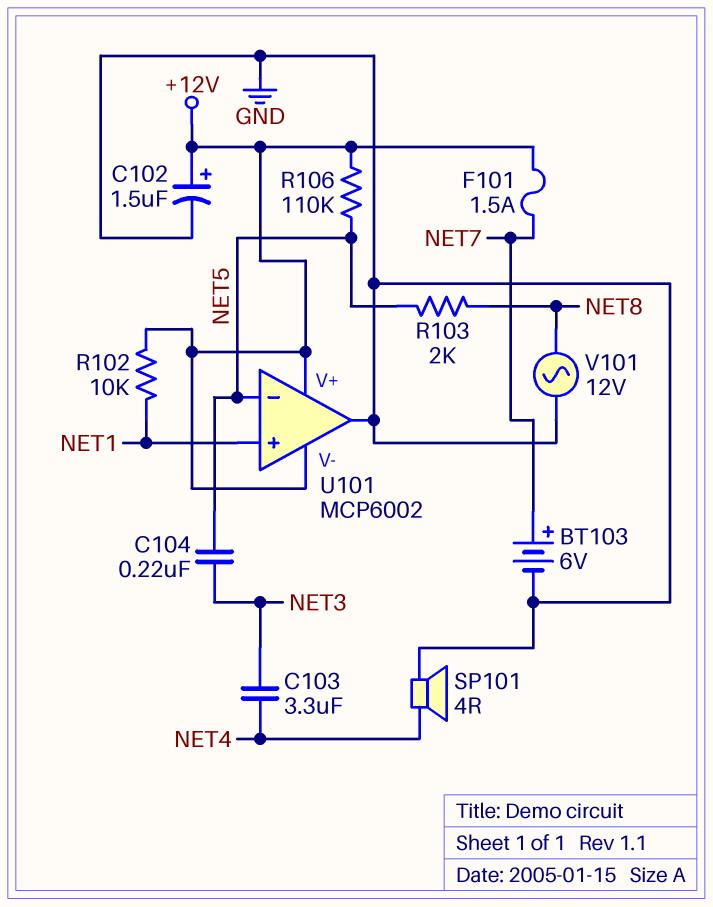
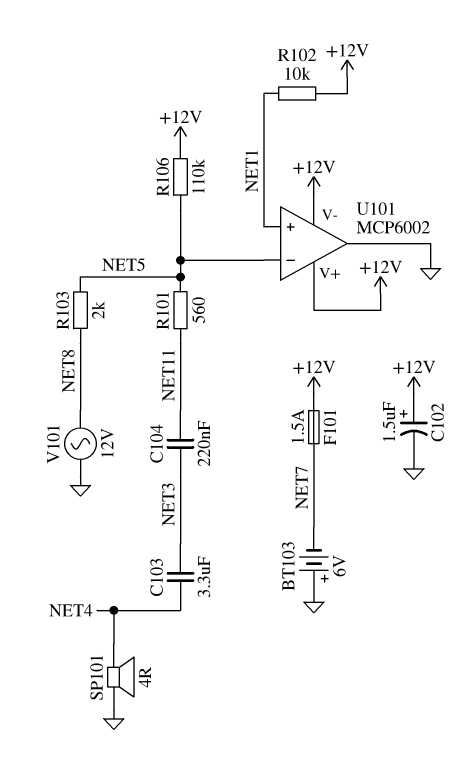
BT103: 6V (plus NET7, minus GND) -> 6V (plus GND, minus NET7)
C104: 220nF (NET3, NET5) -> 220nF (NET3, NET11)
R101: none -> 560 (NET5, NET11)

